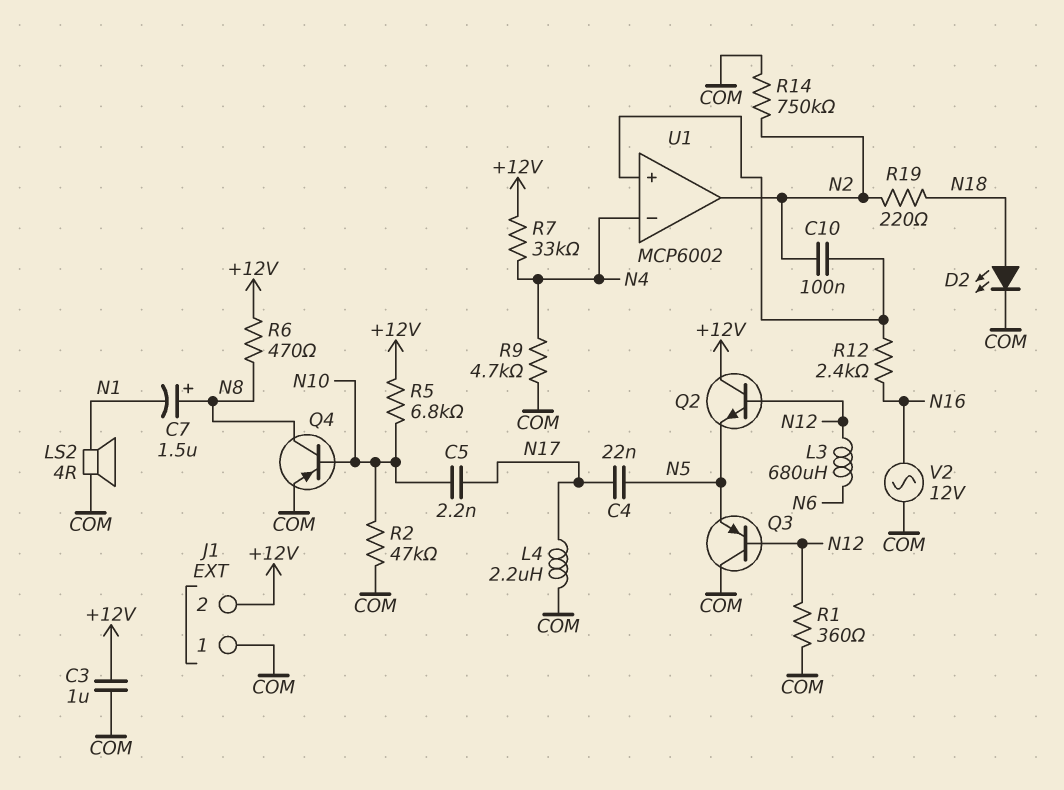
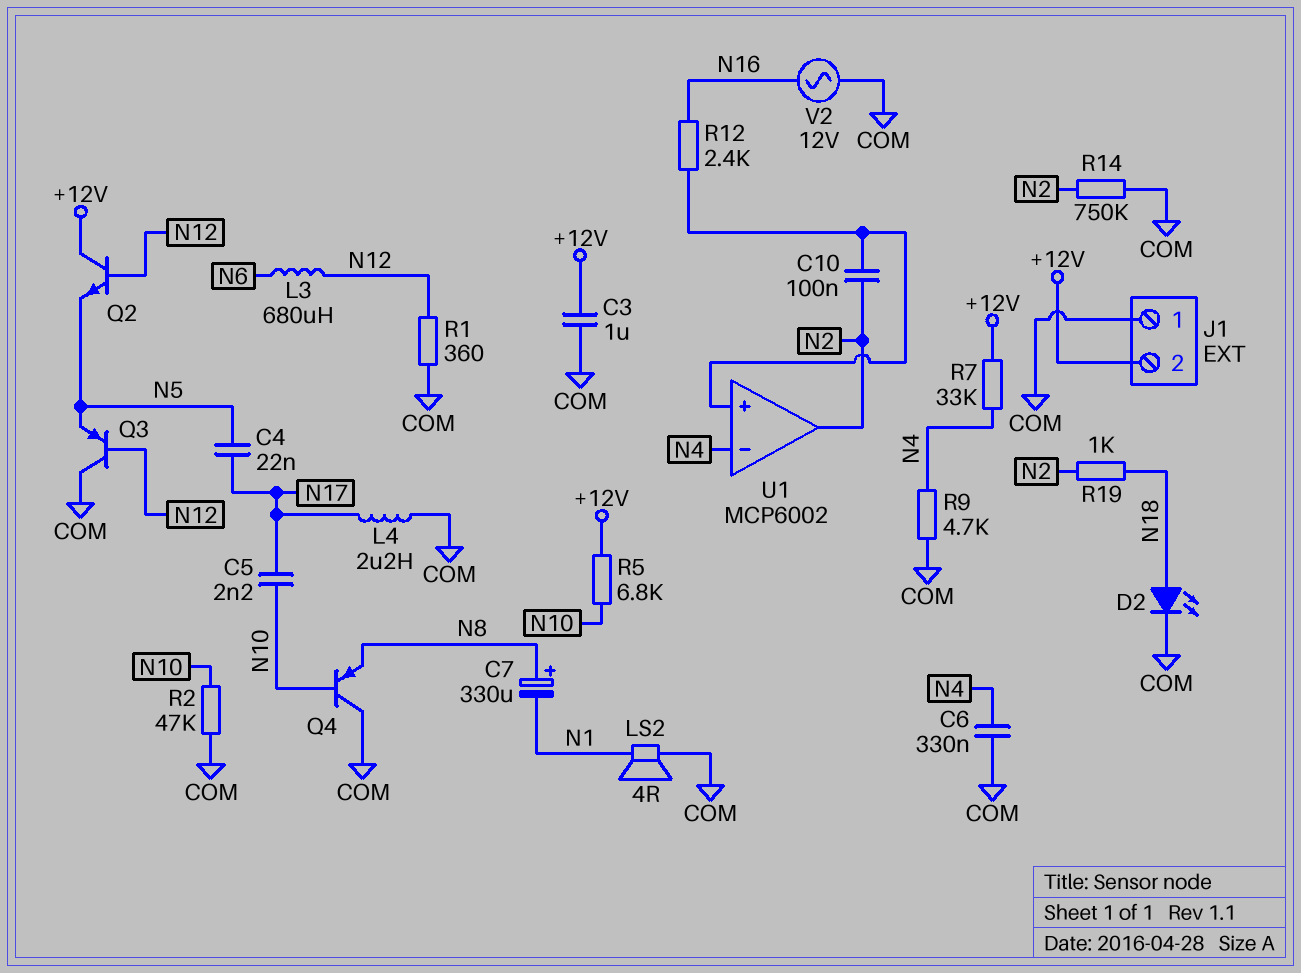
C6: none -> 330nF (COM, N4)
C7: 1.5uF (plus N8, minus N1) -> 330uF (plus N8, minus N1)
Q4: PNP (B N10, C N8, E COM) -> PNP (B N10, C COM, E N8)
R6: 470 (+12V, N8) -> none
R19: 220 (N2, N18) -> 1k (N2, N18)

